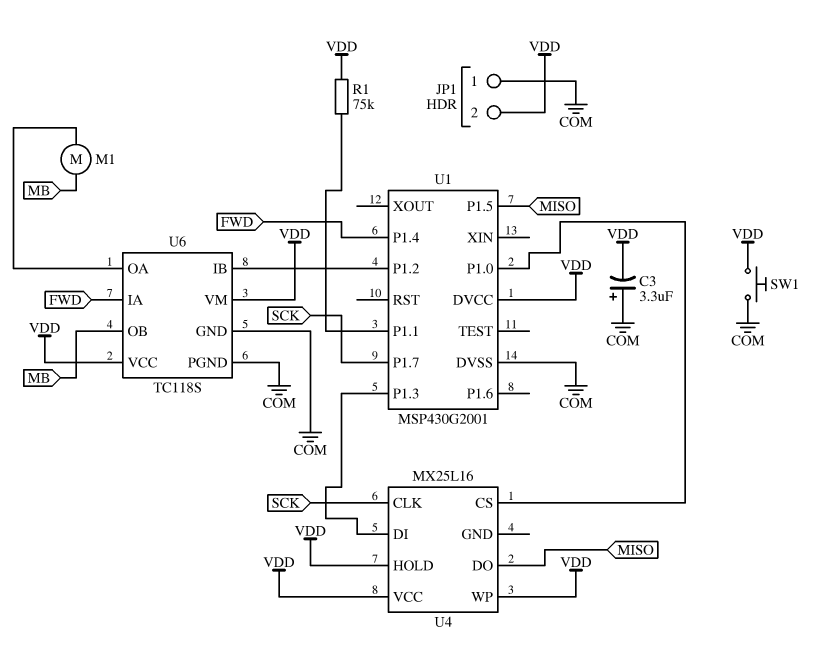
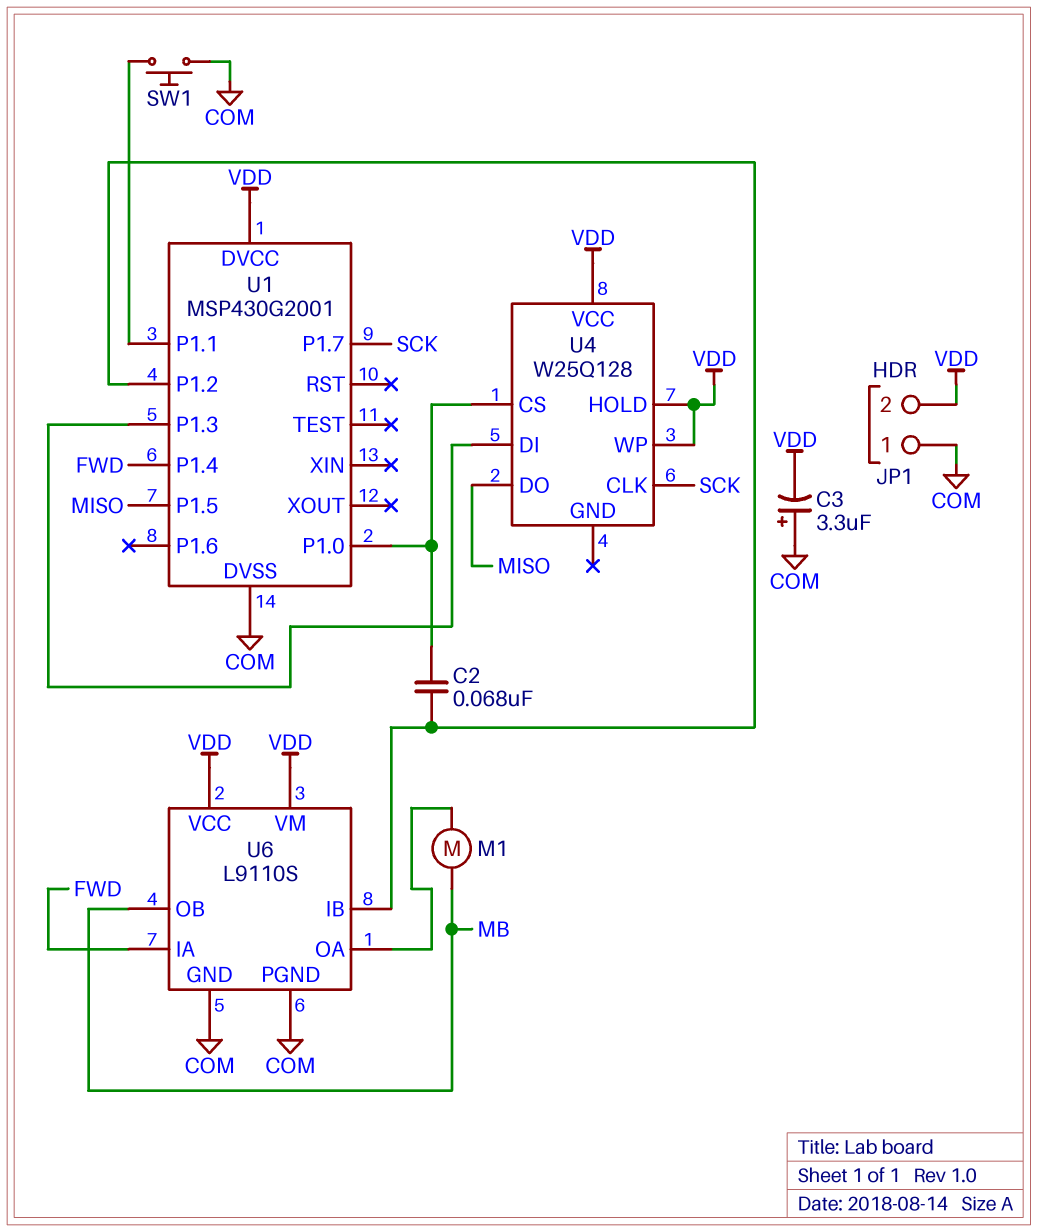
C2: none -> 68nF (U1/P1.0, U1/P1.2)
R1: 75k (U1/P1.1, VDD) -> none
SW1: button (COM, VDD) -> button (COM, U1/P1.1)
U4: MX25L16 -> W25Q128
U6: TC118S -> L9110S

